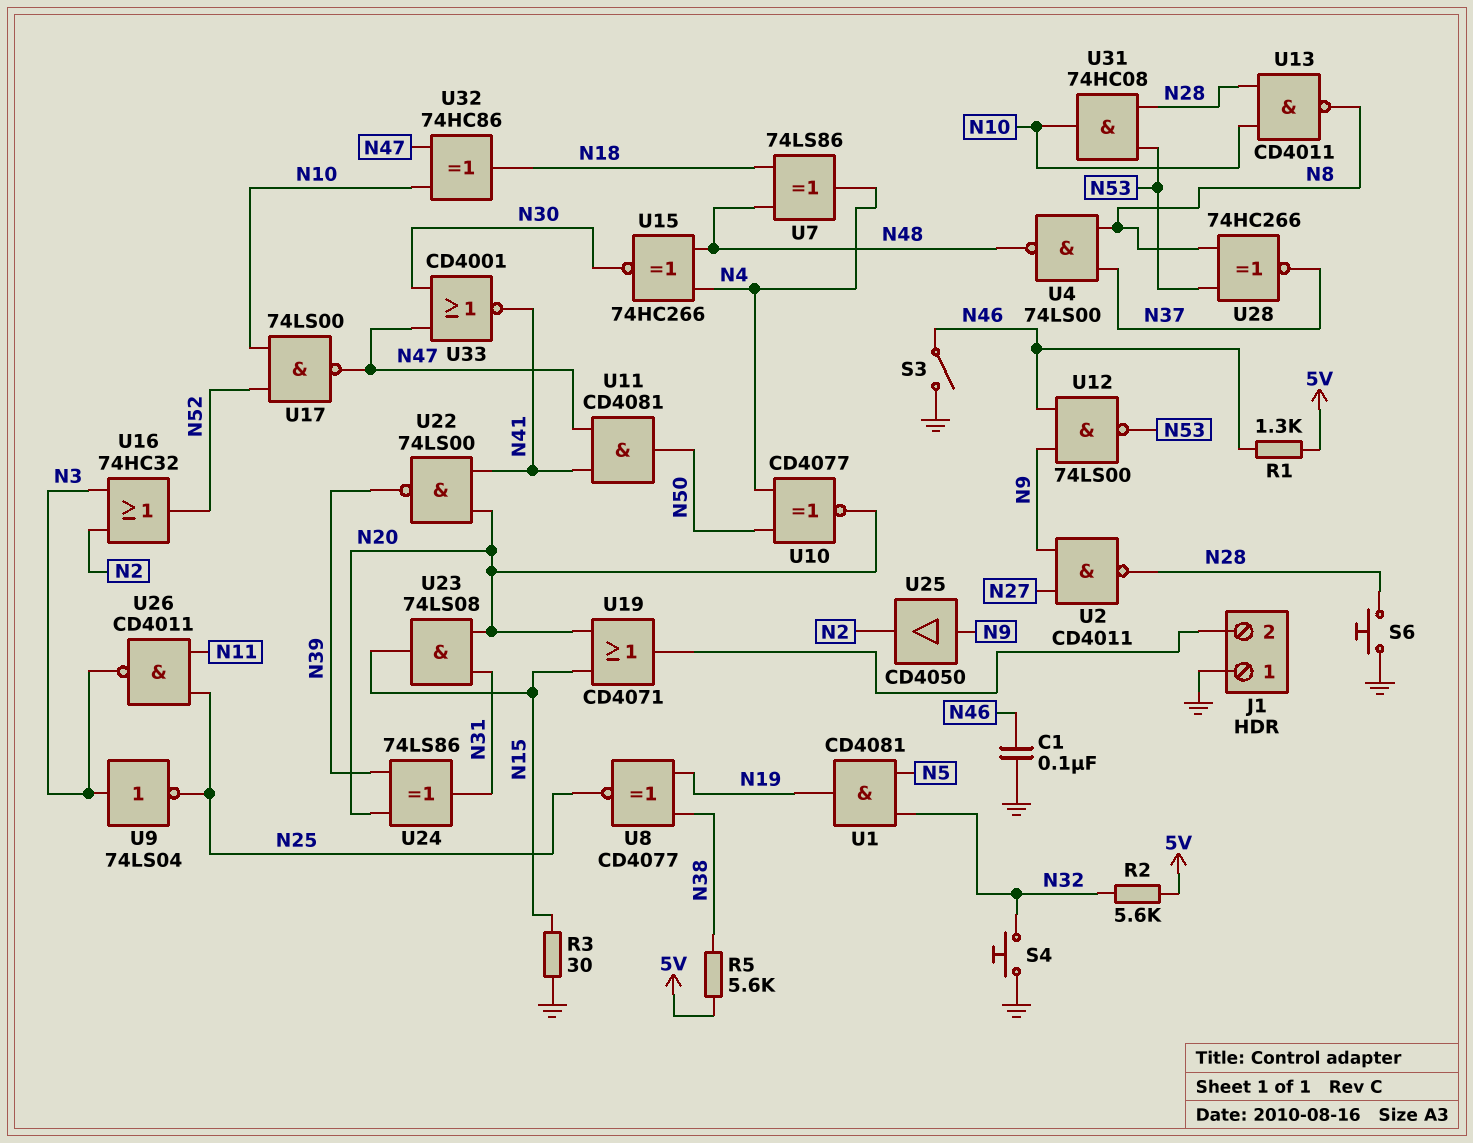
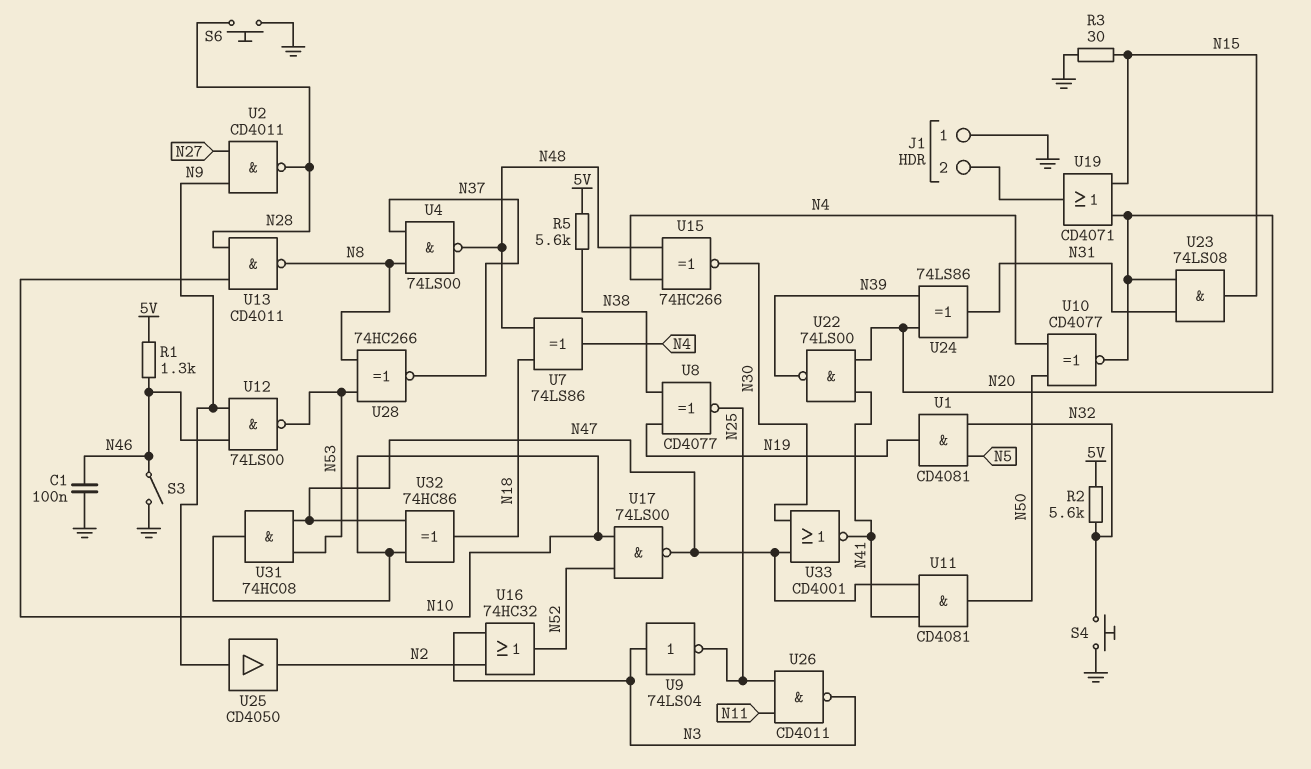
U31: AND 74HC08 (in N28, in N53, out N10) -> AND 74HC08 (in N47, in N53, out N10)

